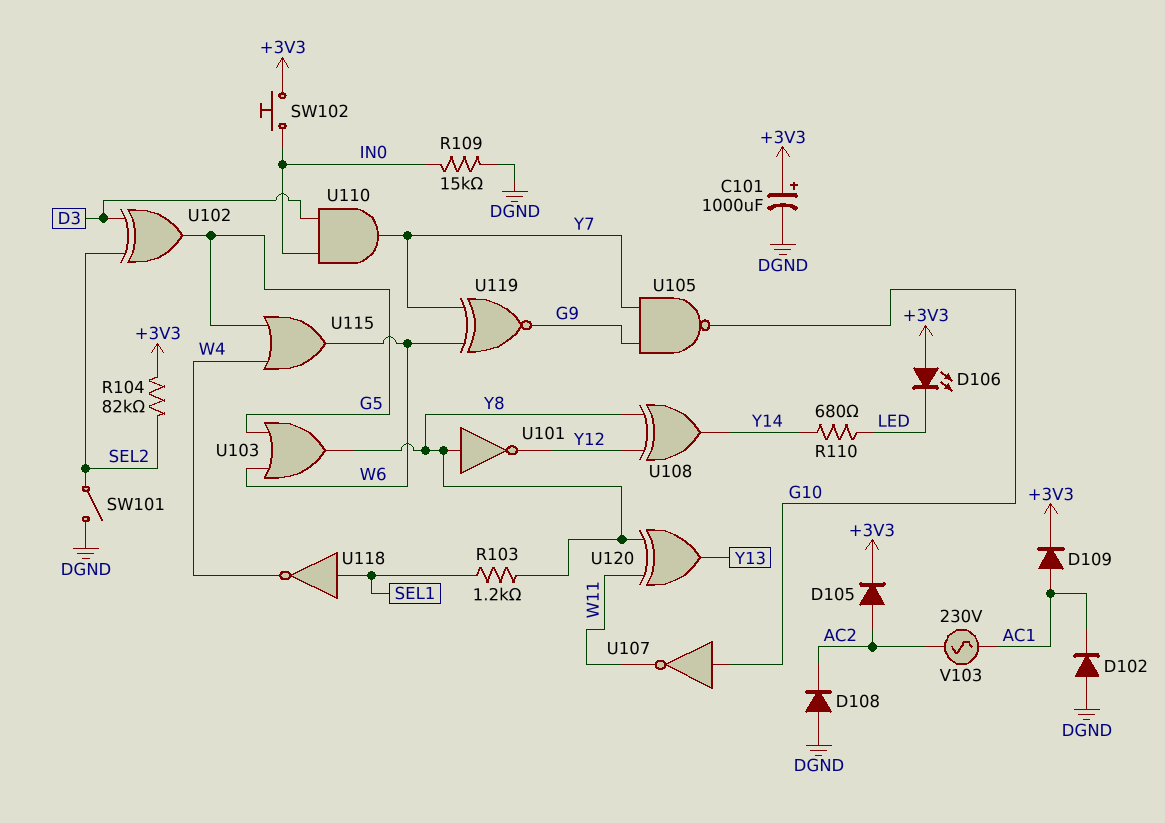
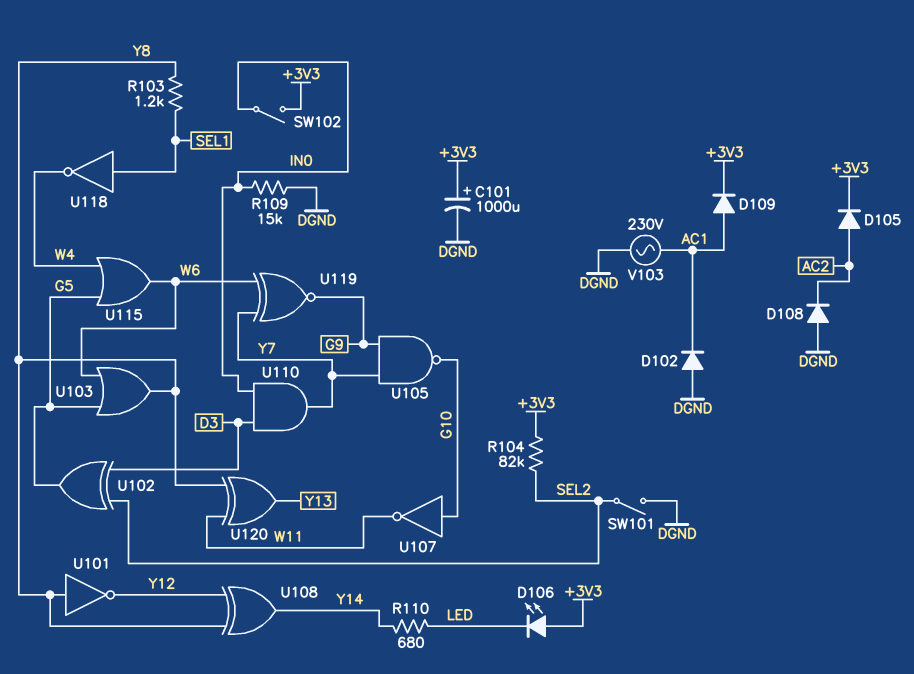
SW102: button (+3V3, IN0) -> switch (+3V3, IN0)
V103: AC 230V (AC1, AC2) -> AC 230V (AC1, DGND)

